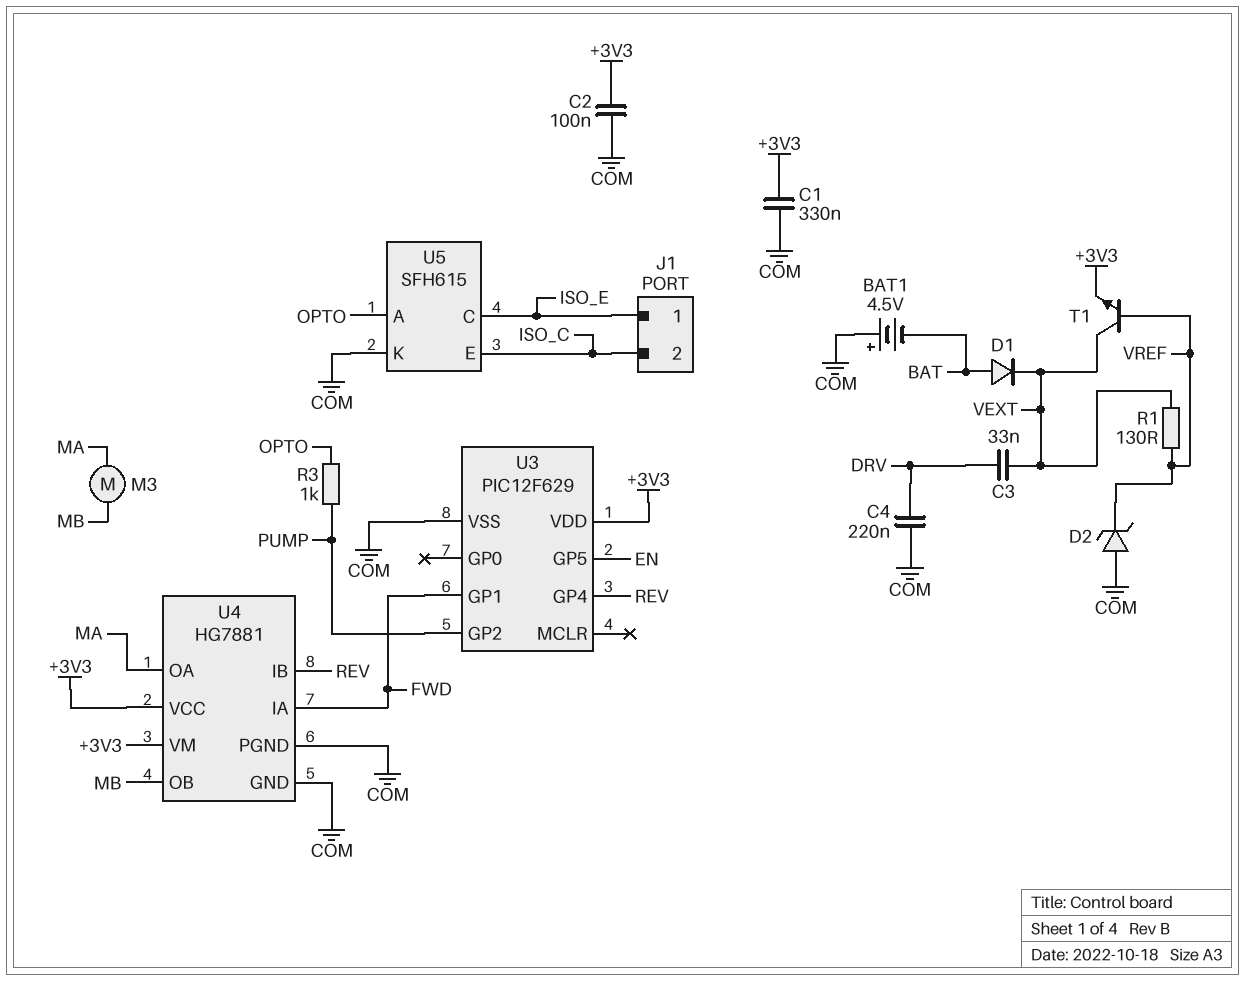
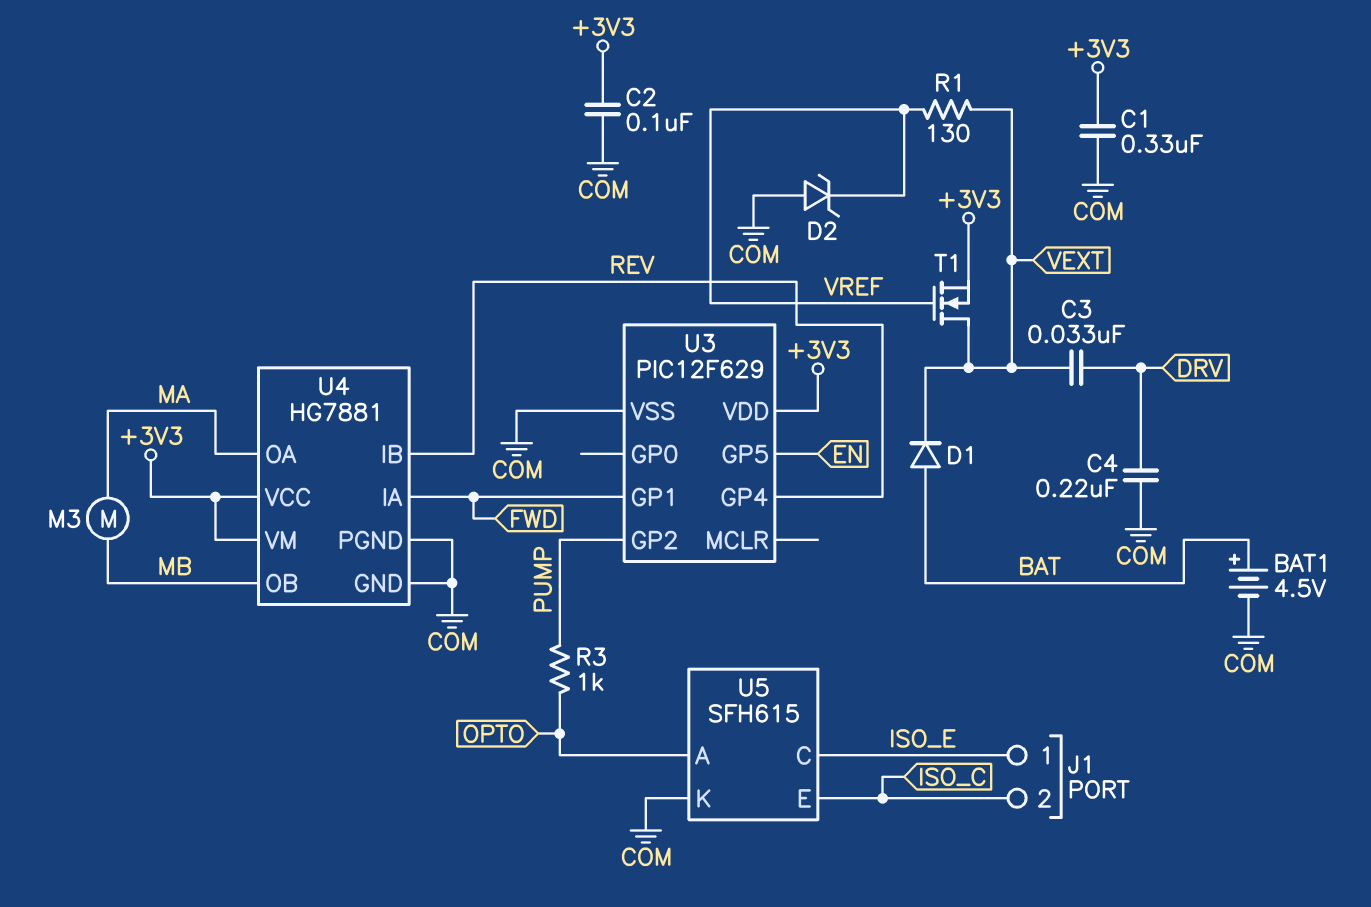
BAT1: 4.5V (plus COM, minus BAT) -> 4.5V (plus BAT, minus COM)
T1: NPN (B VREF, C VEXT, E +3V3) -> NMOS (G VREF, D VEXT, S +3V3)

